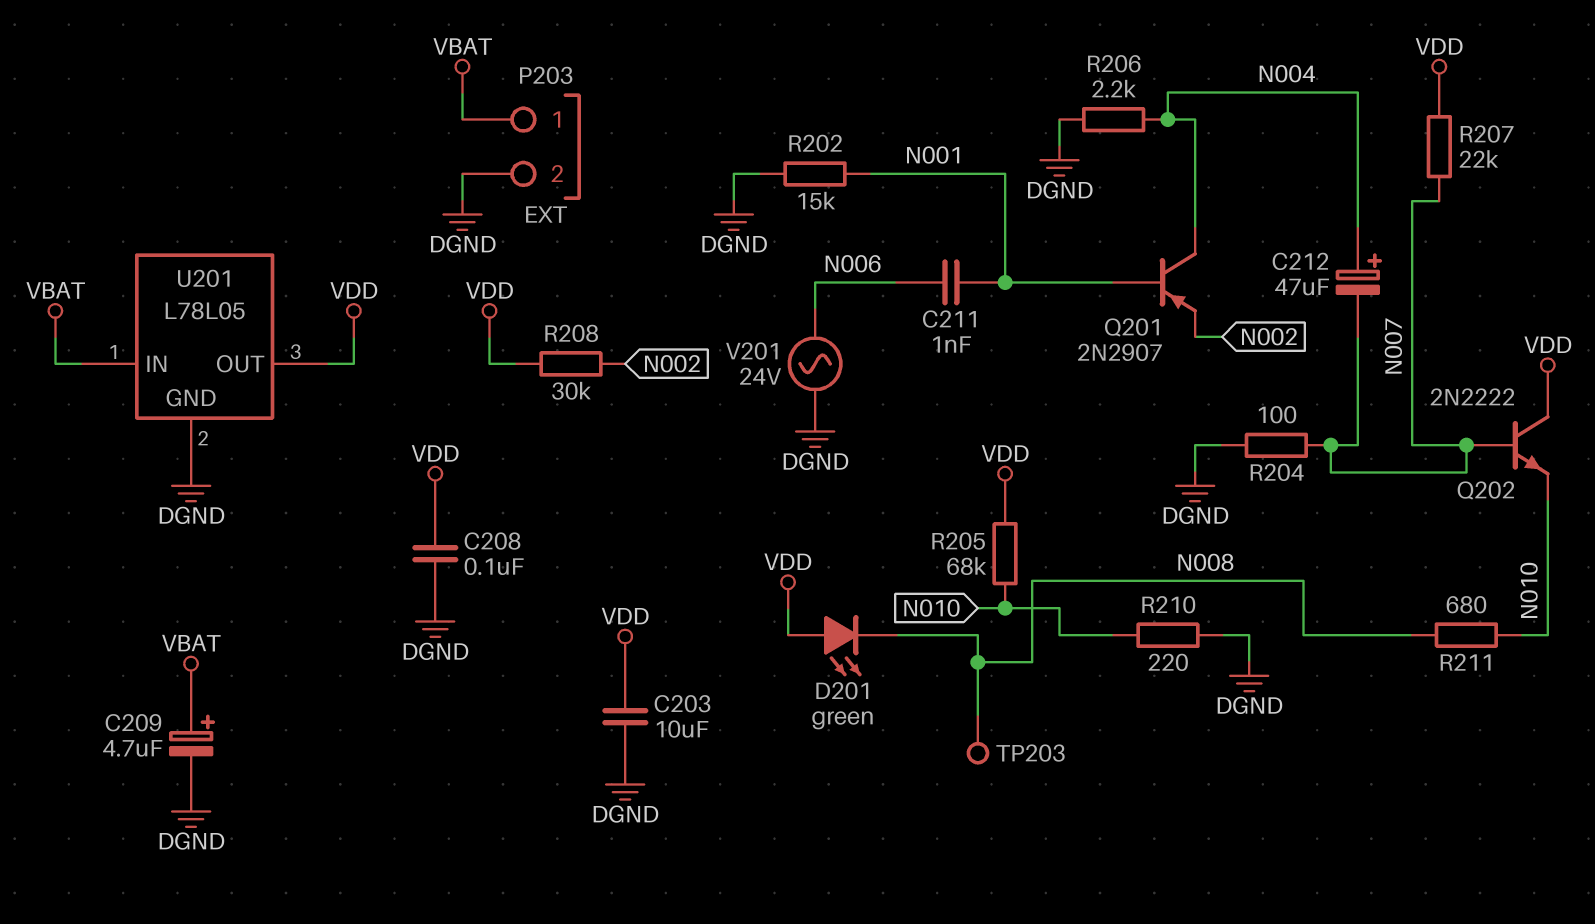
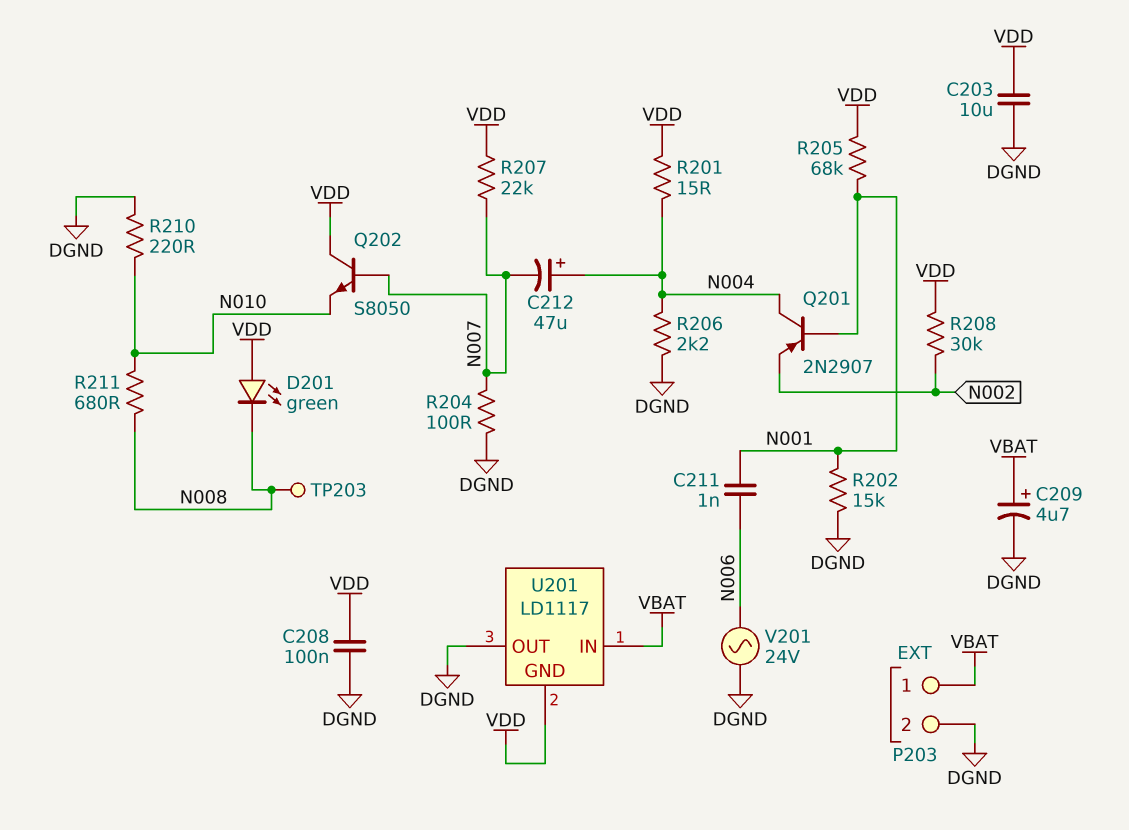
Q202: NPN 2N2222 (B N007, C VDD, E N010) -> NPN S8050 (B N007, C VDD, E N010)
R201: none -> 15 (N004, VDD)
R205: 68k (N010, VDD) -> 68k (N001, VDD)
U201: L78L05 -> LD1117
U201 pin GND: DGND -> VDD
U201 pin OUT: VDD -> DGND

